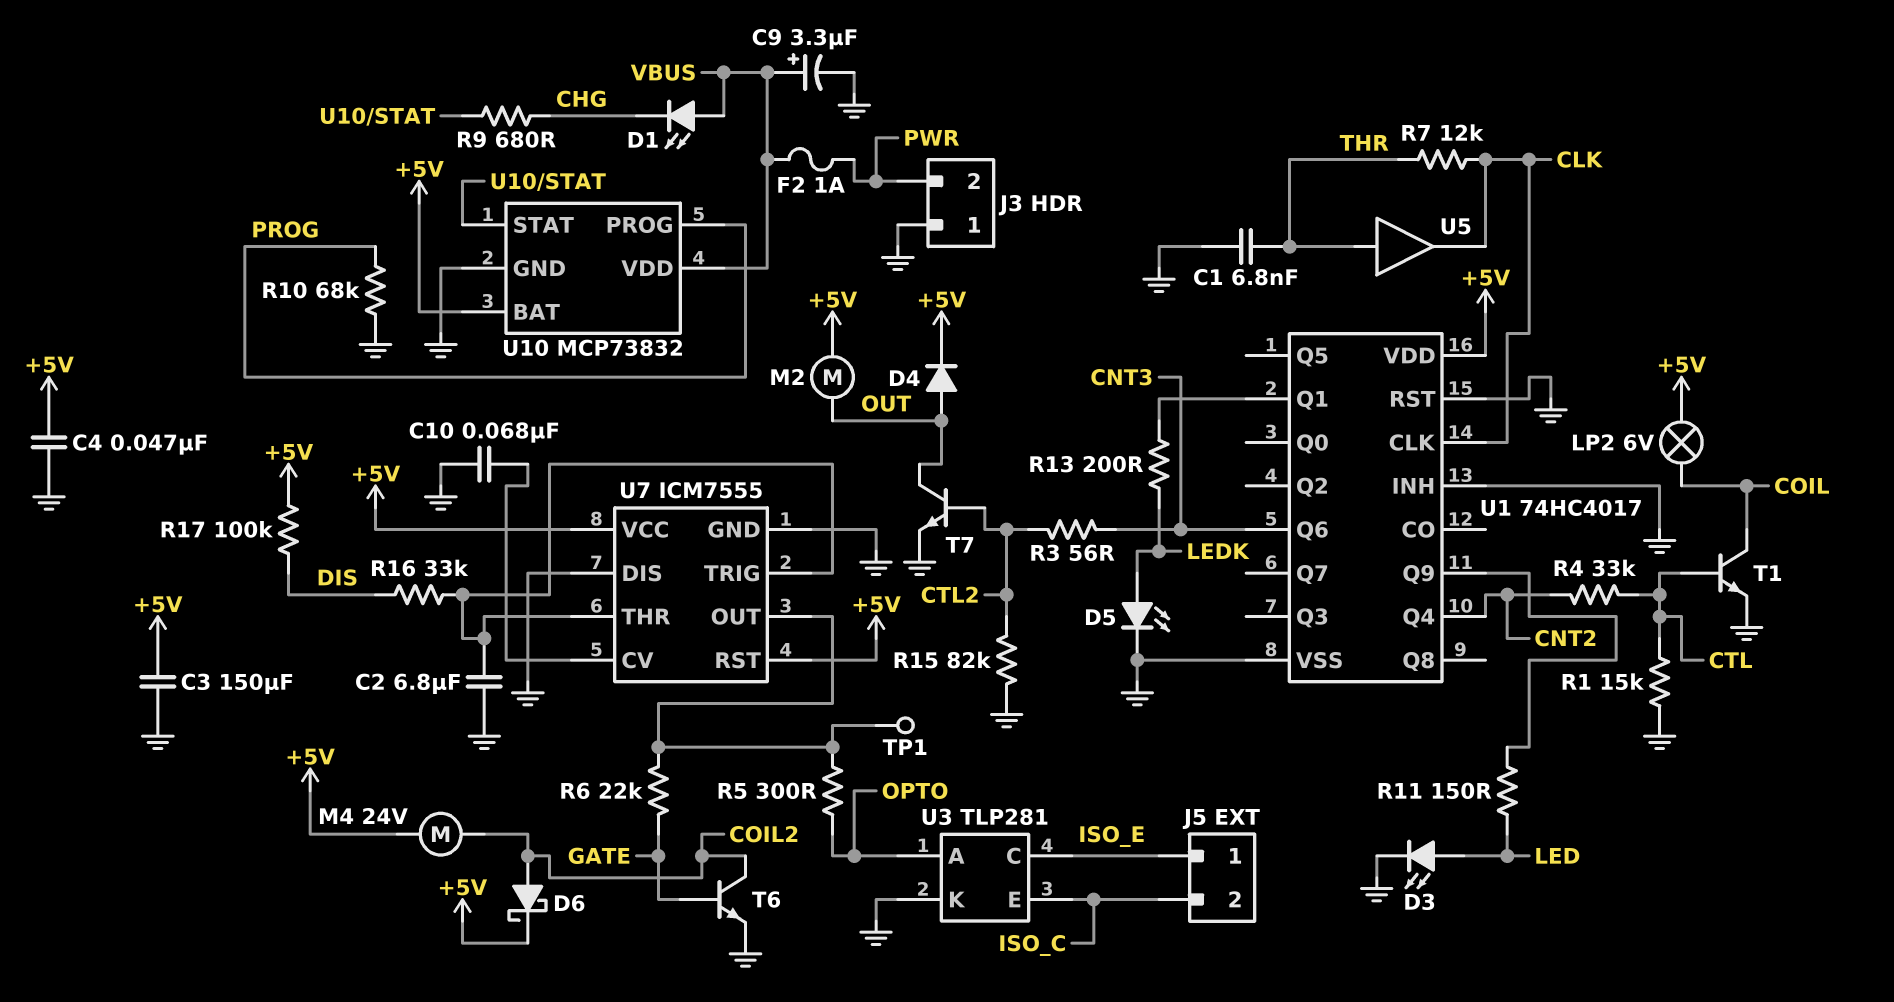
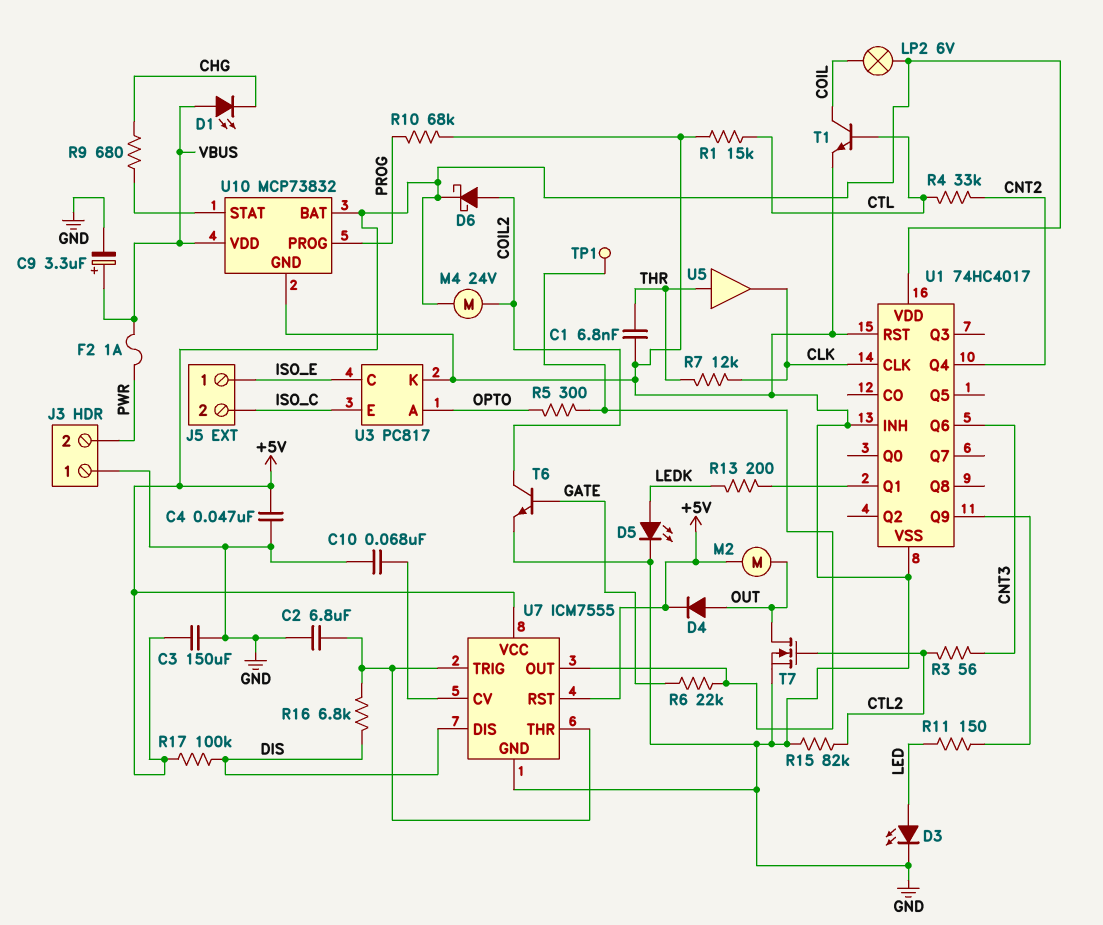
R16: 33k (DIS, U7/THR) -> 6.8k (DIS, U7/THR)
T7: NPN (B CTL2, C OUT, E GND) -> NMOS (G CTL2, D OUT, S GND)
U3: TLP281 -> PC817
U7 pin DIS: GND -> DIS

